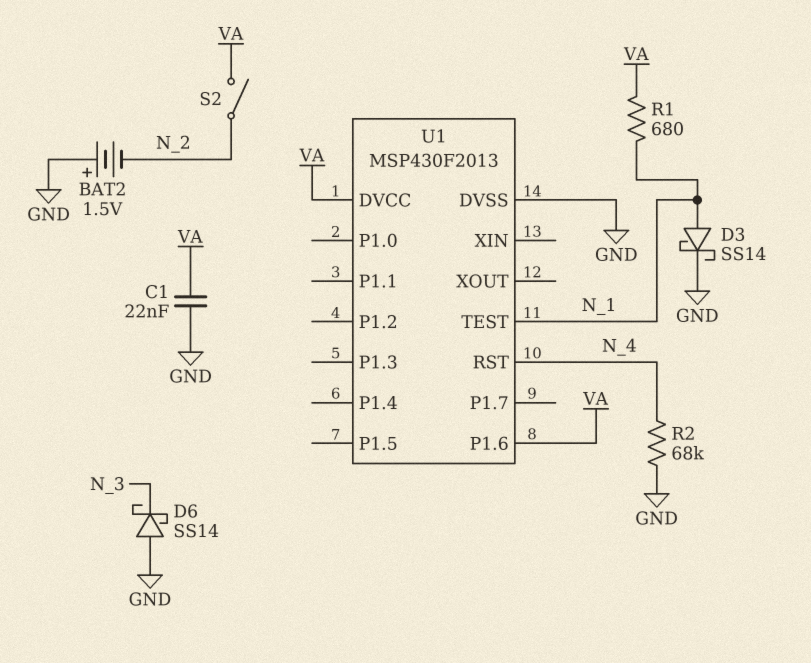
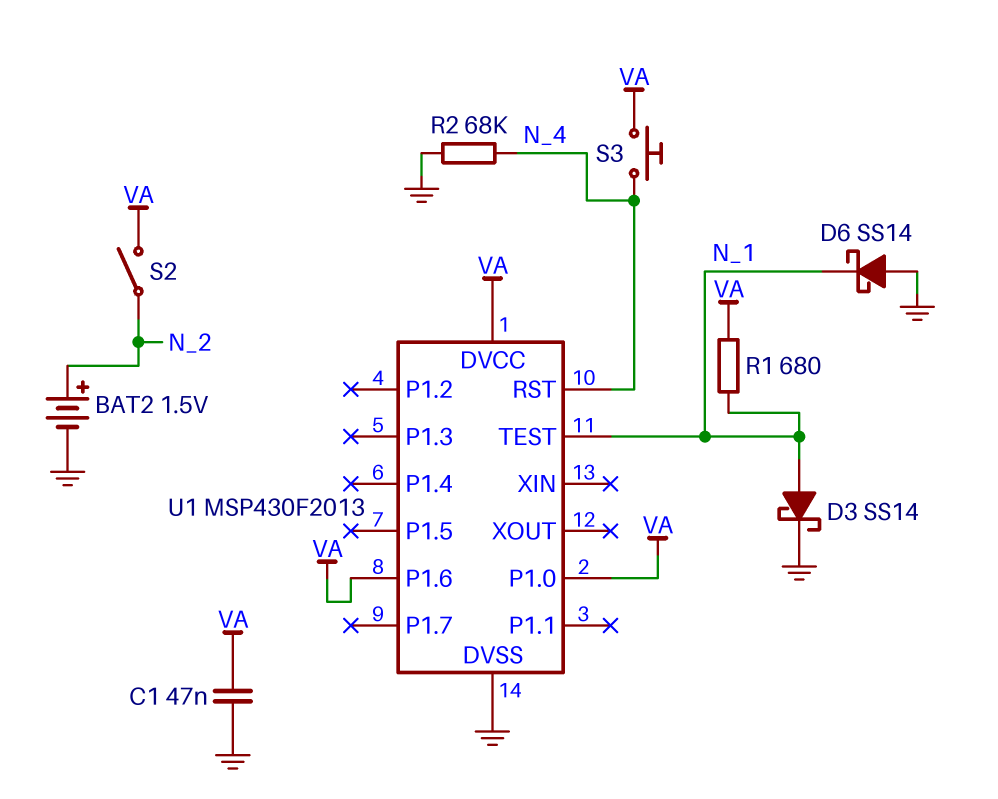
BAT2: 1.5V (plus GND, minus N_2) -> 1.5V (plus N_2, minus GND)
C1: 22nF (GND, VA) -> 47nF (GND, VA)
D6: schottky SS14 (A GND, K N_3) -> schottky SS14 (A GND, K N_1)
S3: none -> button (N_4, VA)
U1 pin P1.0: none -> VA

